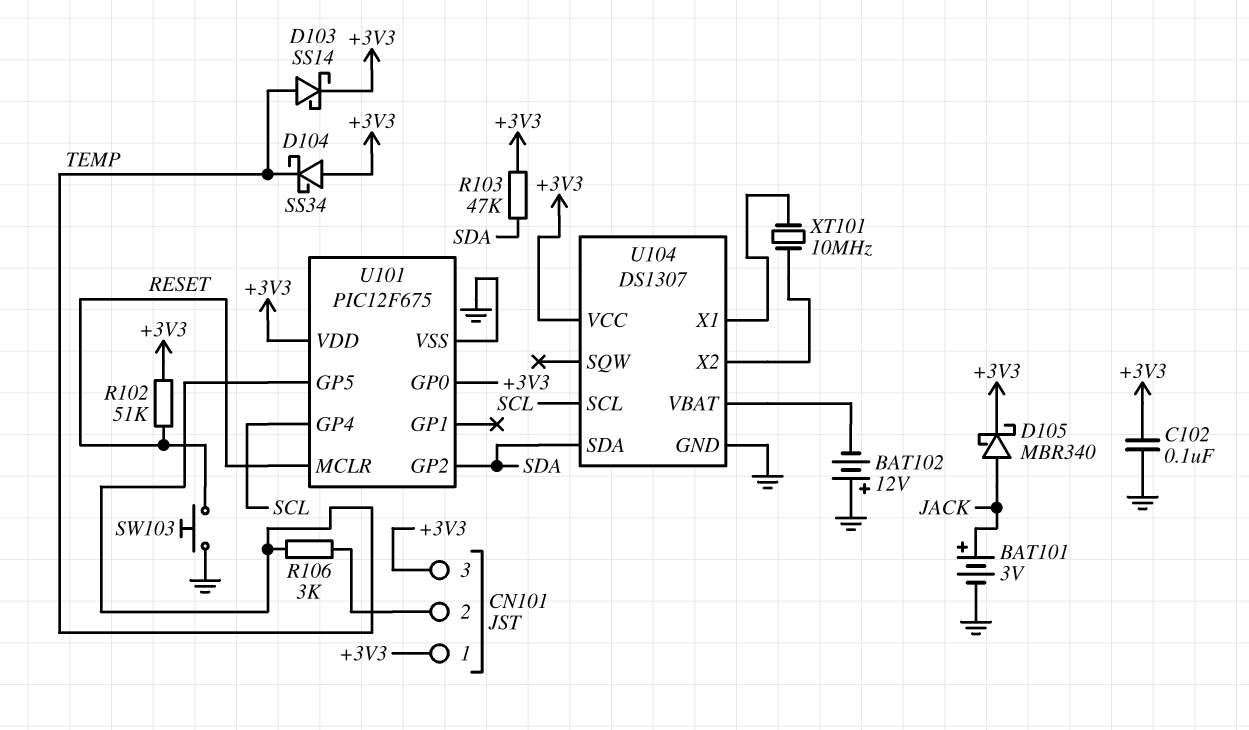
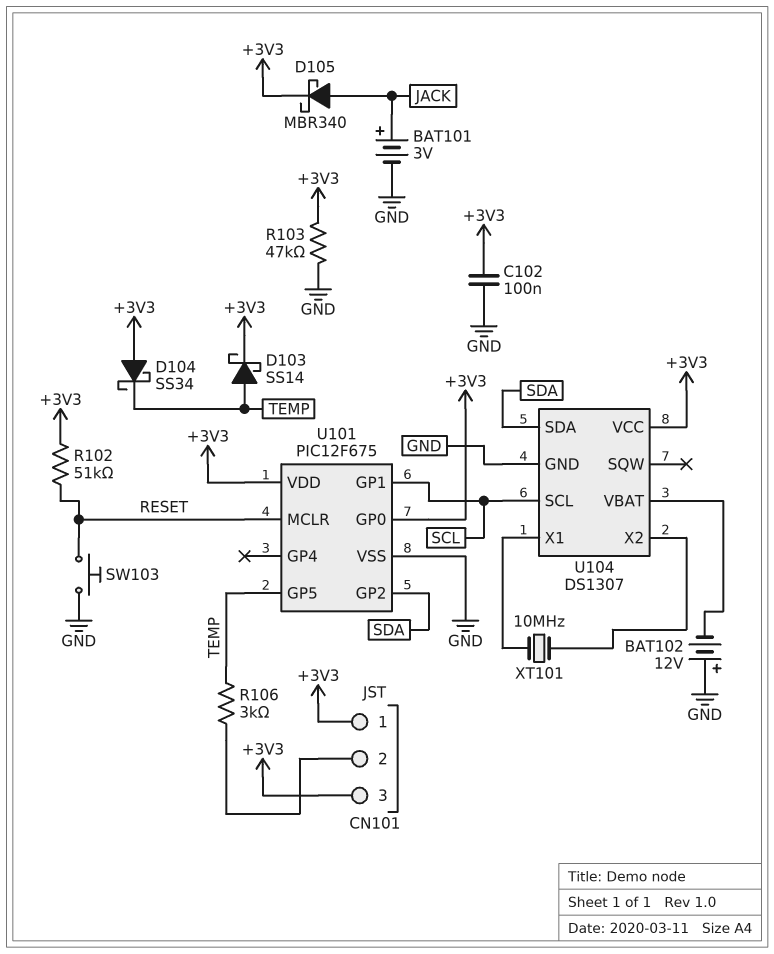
R103: 47k (+3V3, SDA) -> 47k (+3V3, GND)
U101 pin GP1: none -> SCL
U101 pin GP4: SCL -> none

